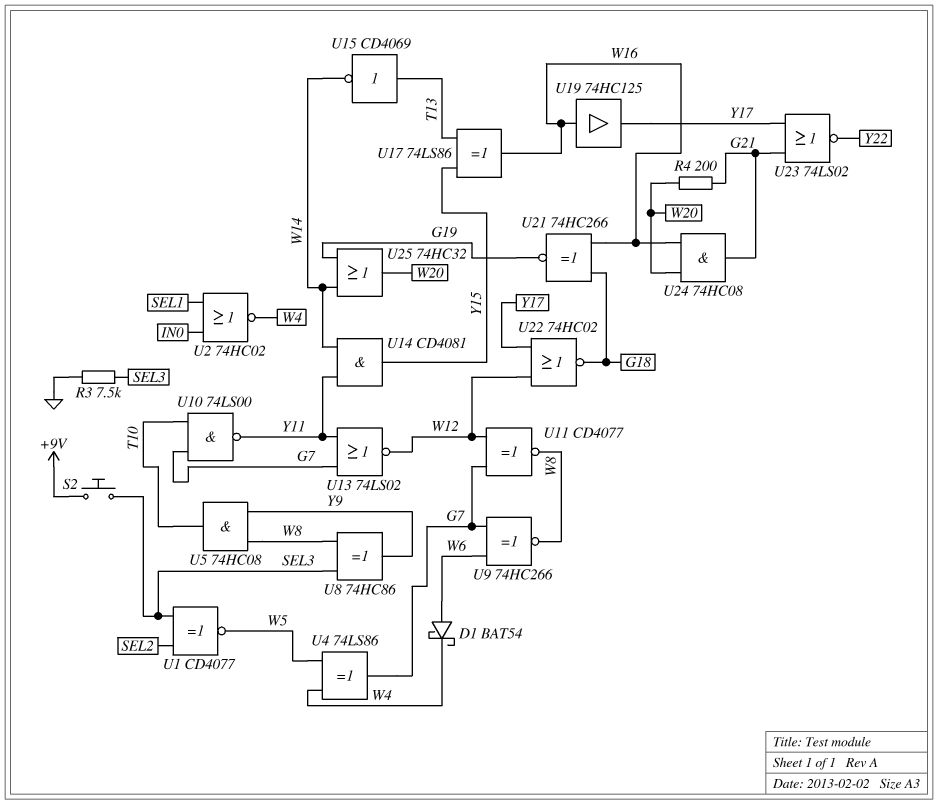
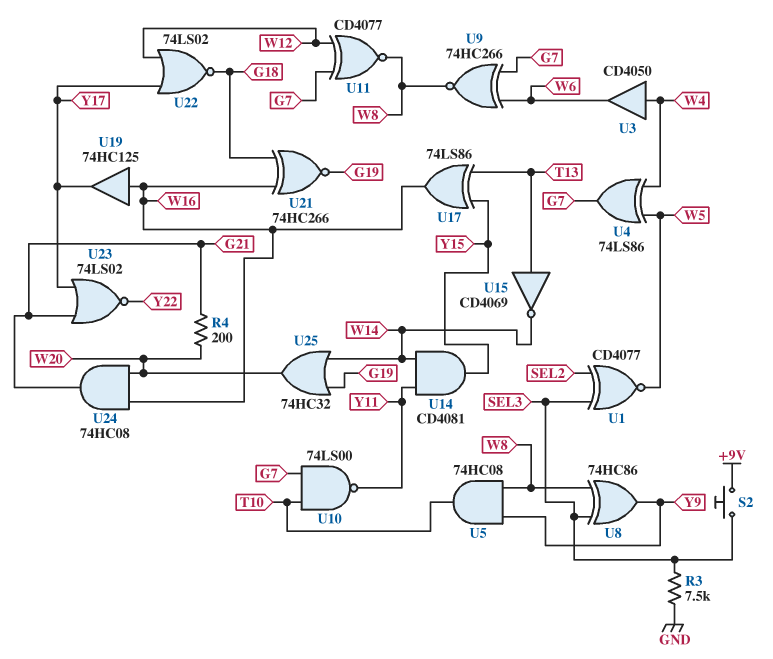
D1: schottky BAT54 (A W6, K W4) -> none
U2: NOR 74HC02 (in IN0, in SEL1, out W4) -> none
U3: none -> buffer CD4050 (in W4, out W6)
U13: NOR 74LS02 (in G7, in Y11, out W12) -> none
U22: NOR 74HC02 (in W12, in Y17, out G18) -> NOR 74LS02 (in W12, in Y17, out G18)

